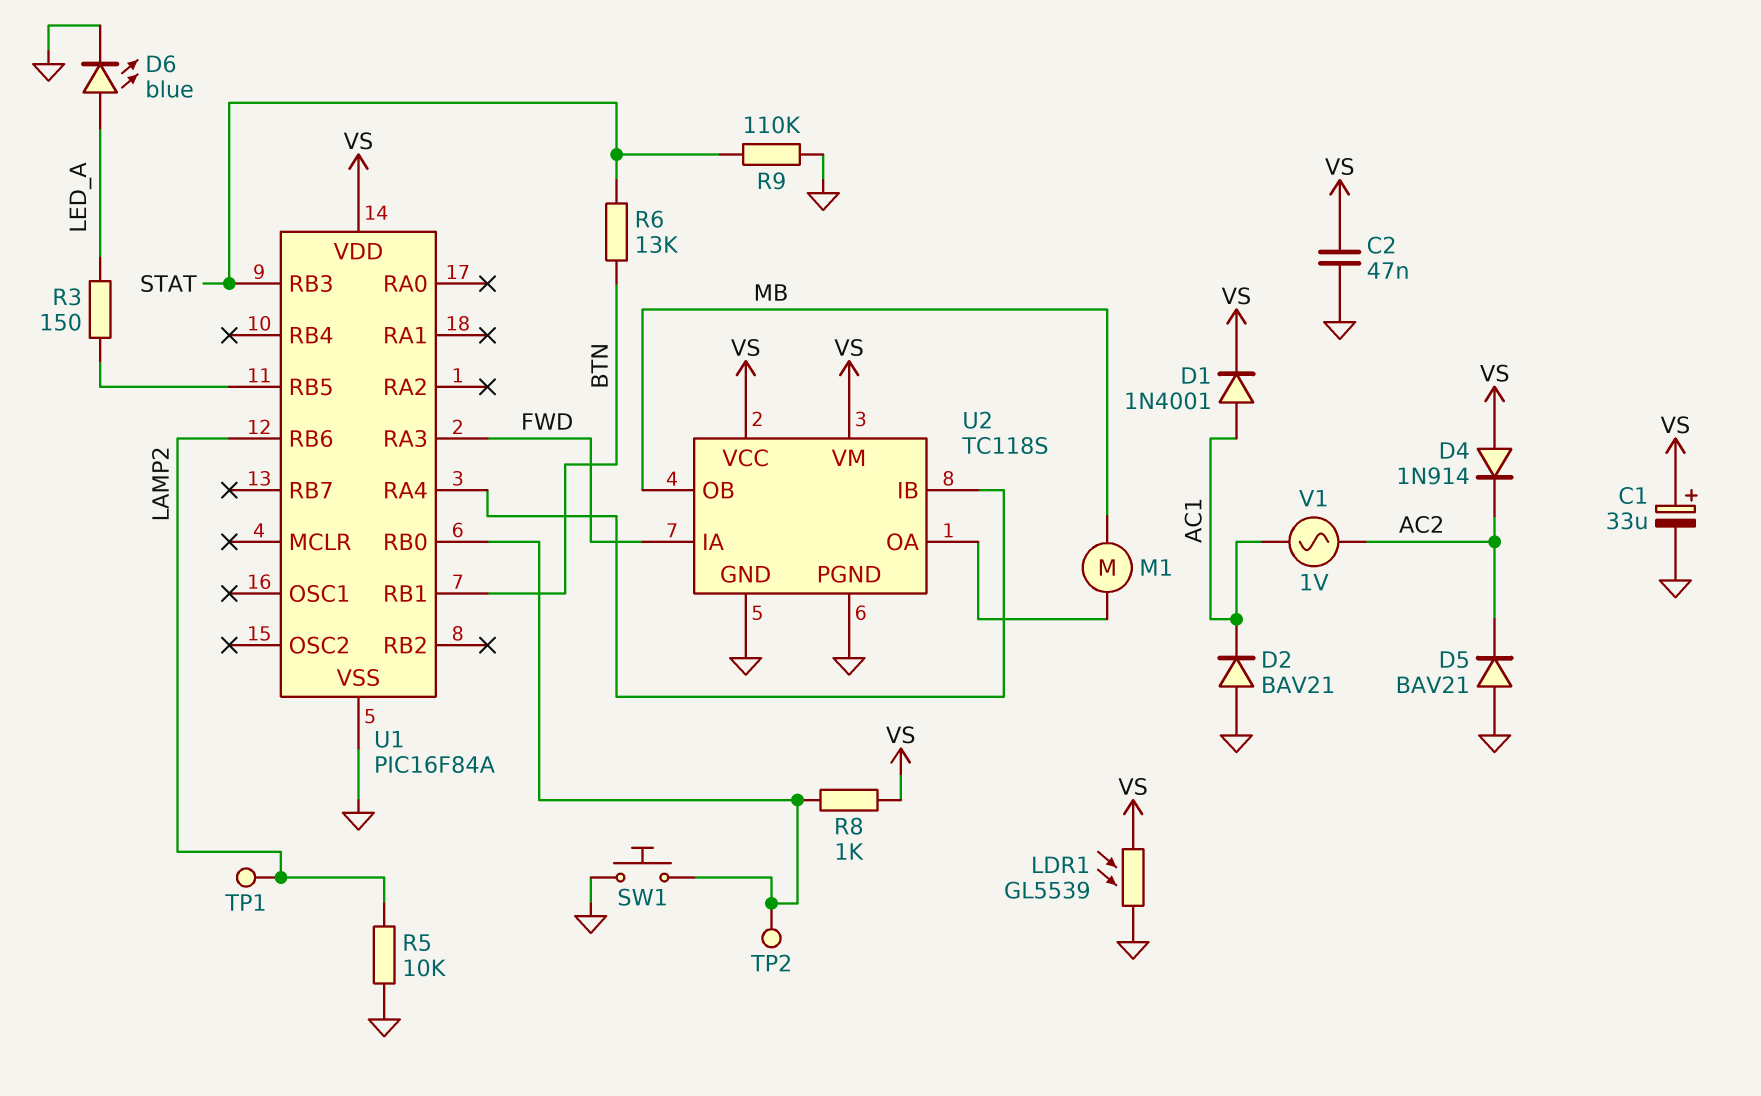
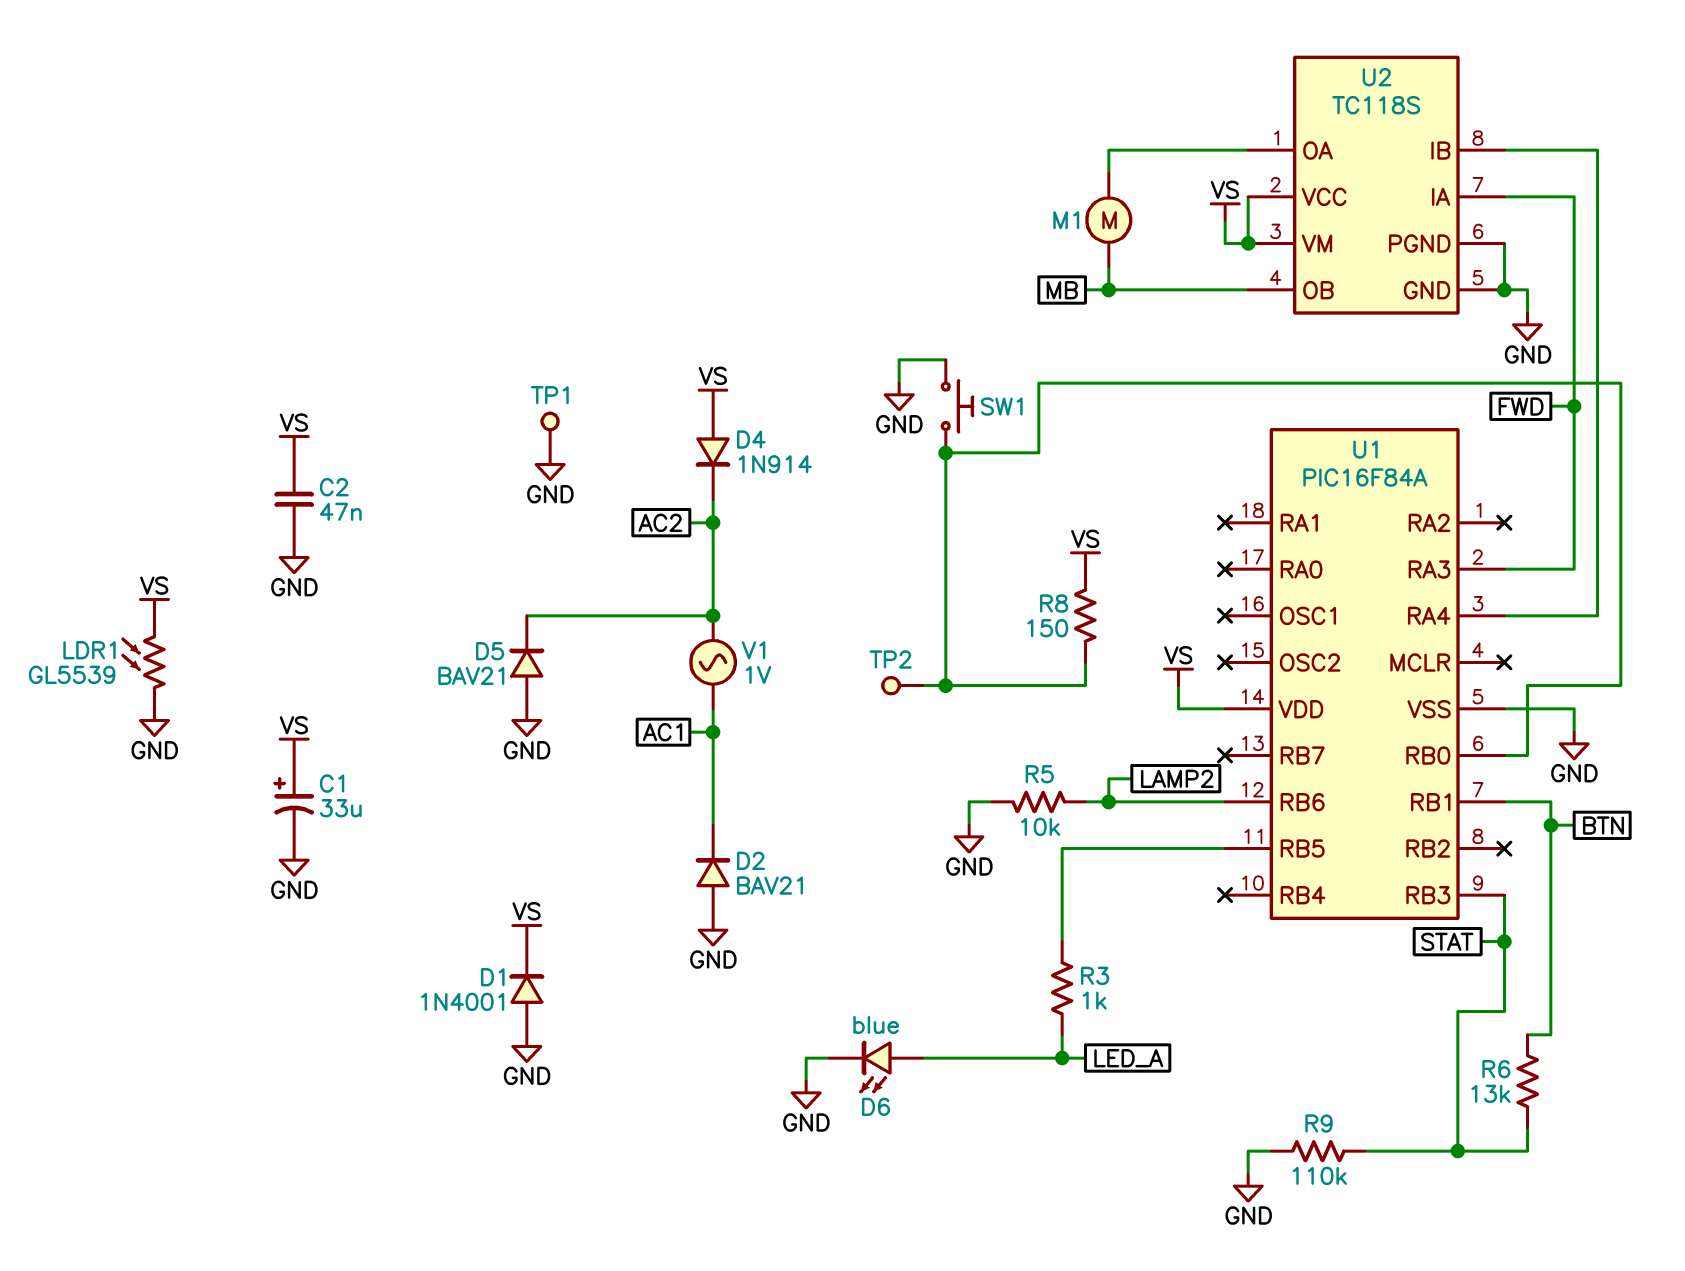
D1: diode 1N4001 (A AC1, K VS) -> diode 1N4001 (A GND, K VS)
R3: 150 (LED_A, U1/RB5) -> 1k (LED_A, U1/RB5)
R8: 1k (U1/RB0, VS) -> 150 (U1/RB0, VS)
TP1: test point (LAMP2) -> test point (GND)

